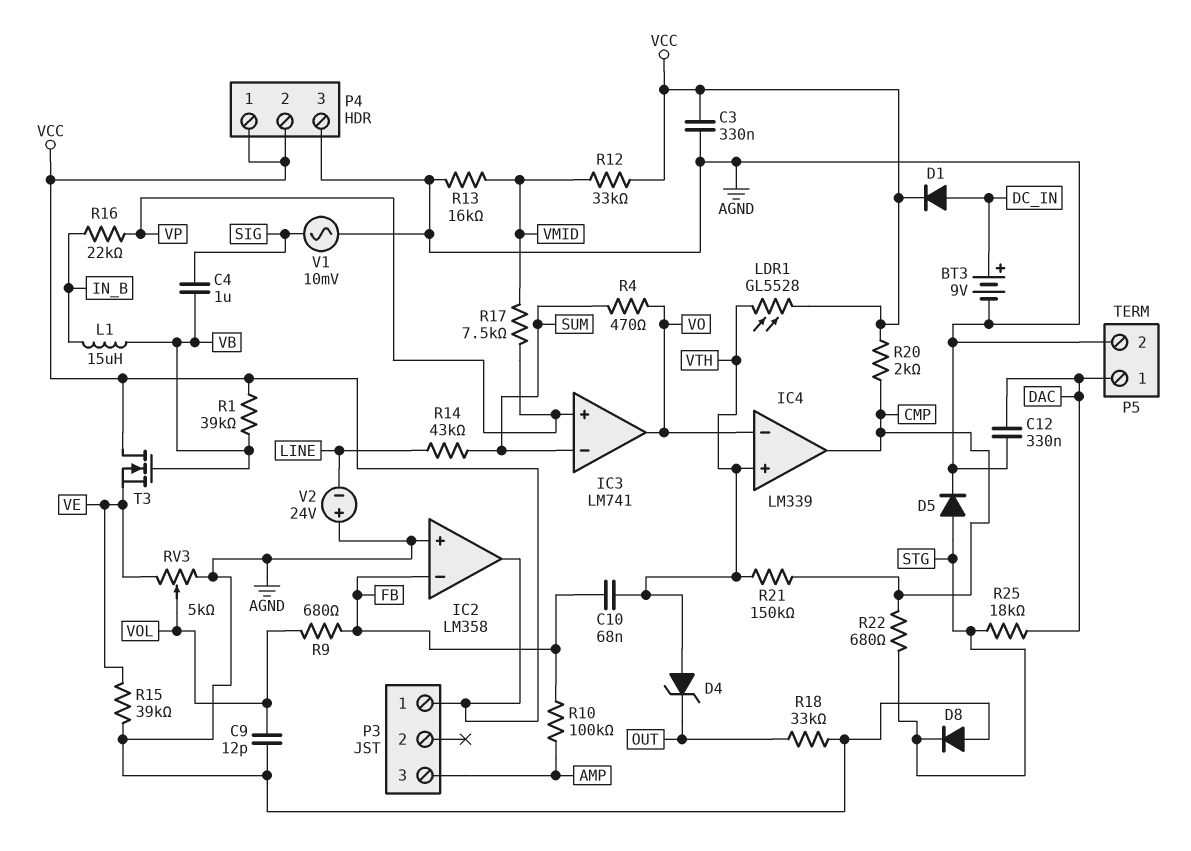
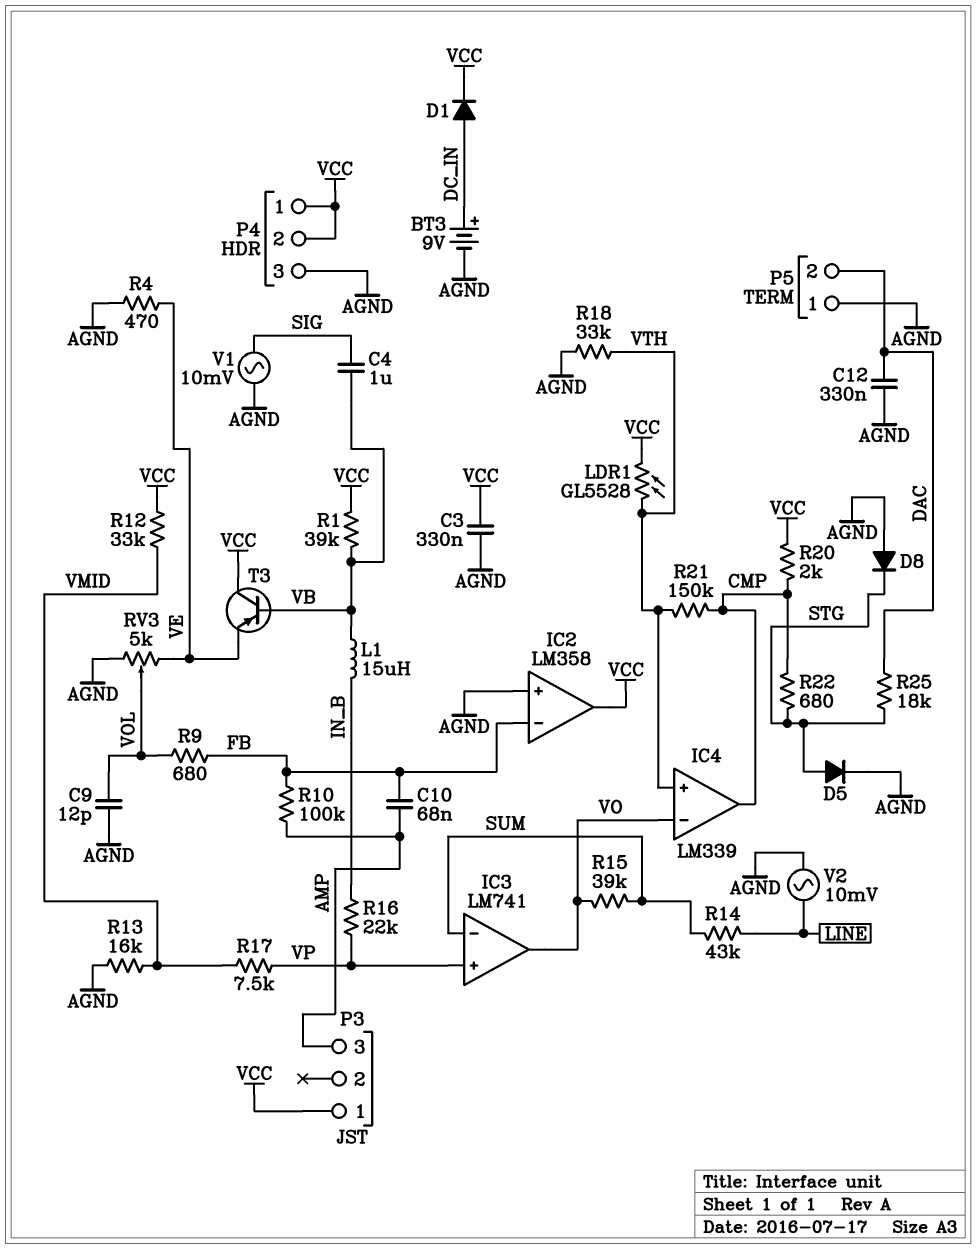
C10: 68nF (FB, VTH) -> 68nF (AMP, FB)
D4: zener (A VTH, K OUT) -> none
P5 pin 1: DAC -> AGND
P5 pin 2: AGND -> DAC
R4: 470 (SUM, VO) -> 470 (AGND, VE)
R15: 39k (AGND, VE) -> 39k (SUM, VO)
R18: 33k (AGND, OUT) -> 33k (AGND, VTH)
T3: NMOS (G VB, D VCC, S VE) -> PNP (B VB, C VCC, E VE)
V2: 24V (plus AGND, minus LINE) -> AC 10mV (AGND, LINE)

